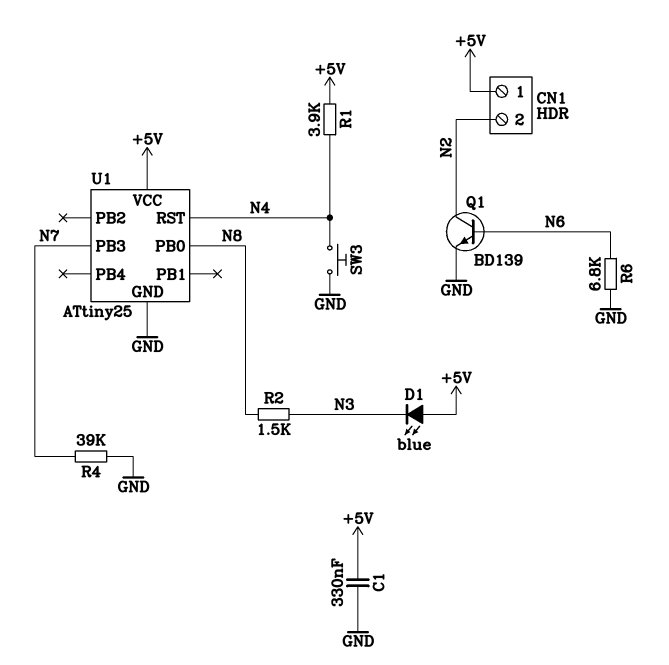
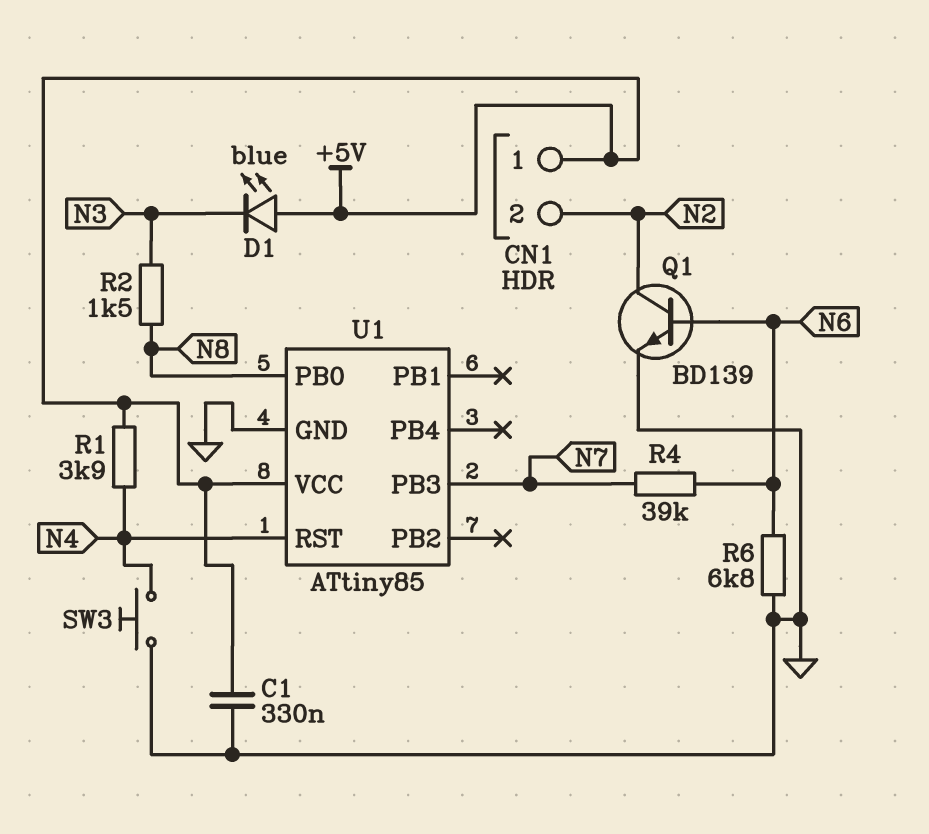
R4: 39k (GND, N7) -> 39k (N6, N7)
U1: ATtiny25 -> ATtiny85

